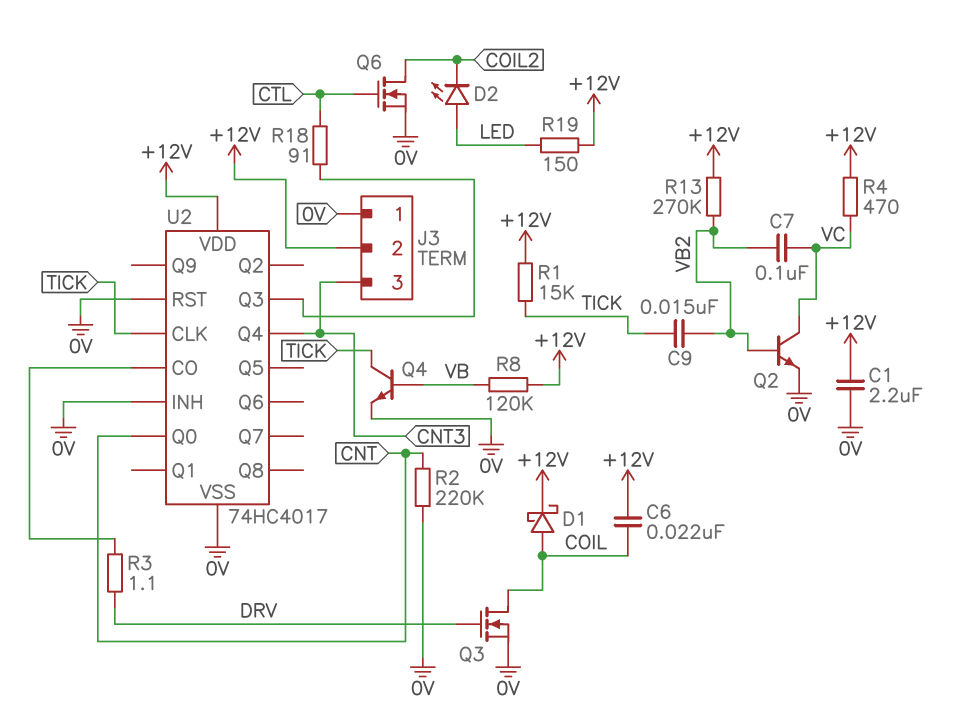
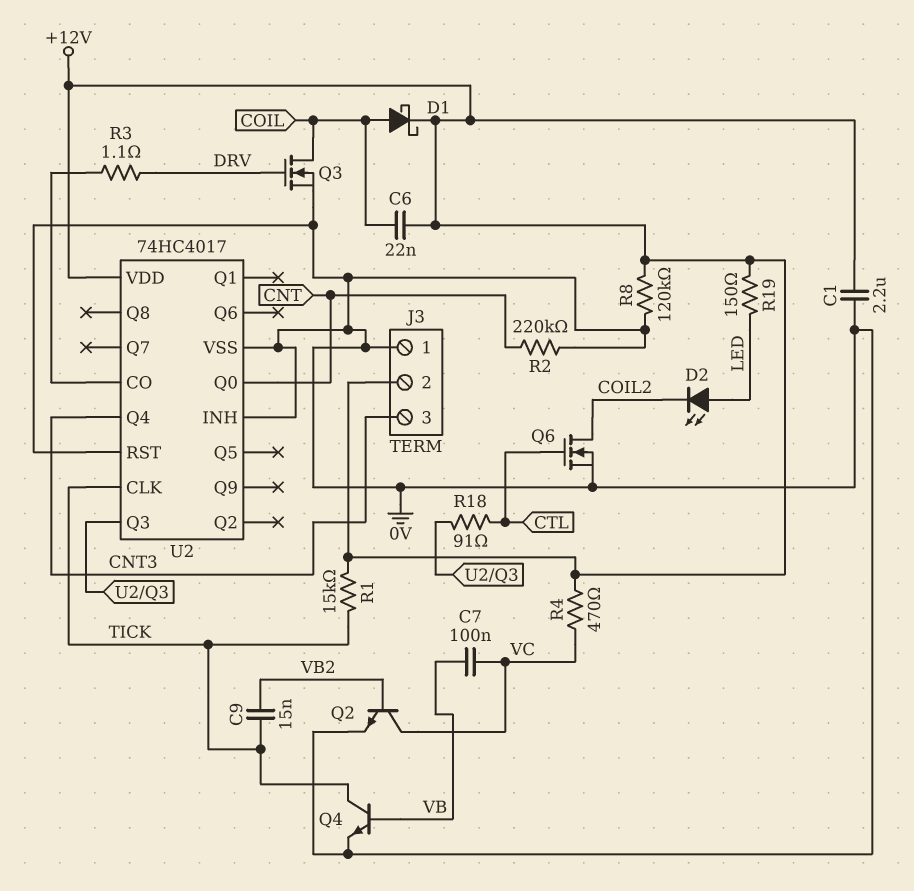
C7: 100nF (VB2, VC) -> 100nF (VB, VC)
R8: 120k (+12V, VB) -> 120k (+12V, 0V)
R13: 270k (+12V, VB2) -> none

